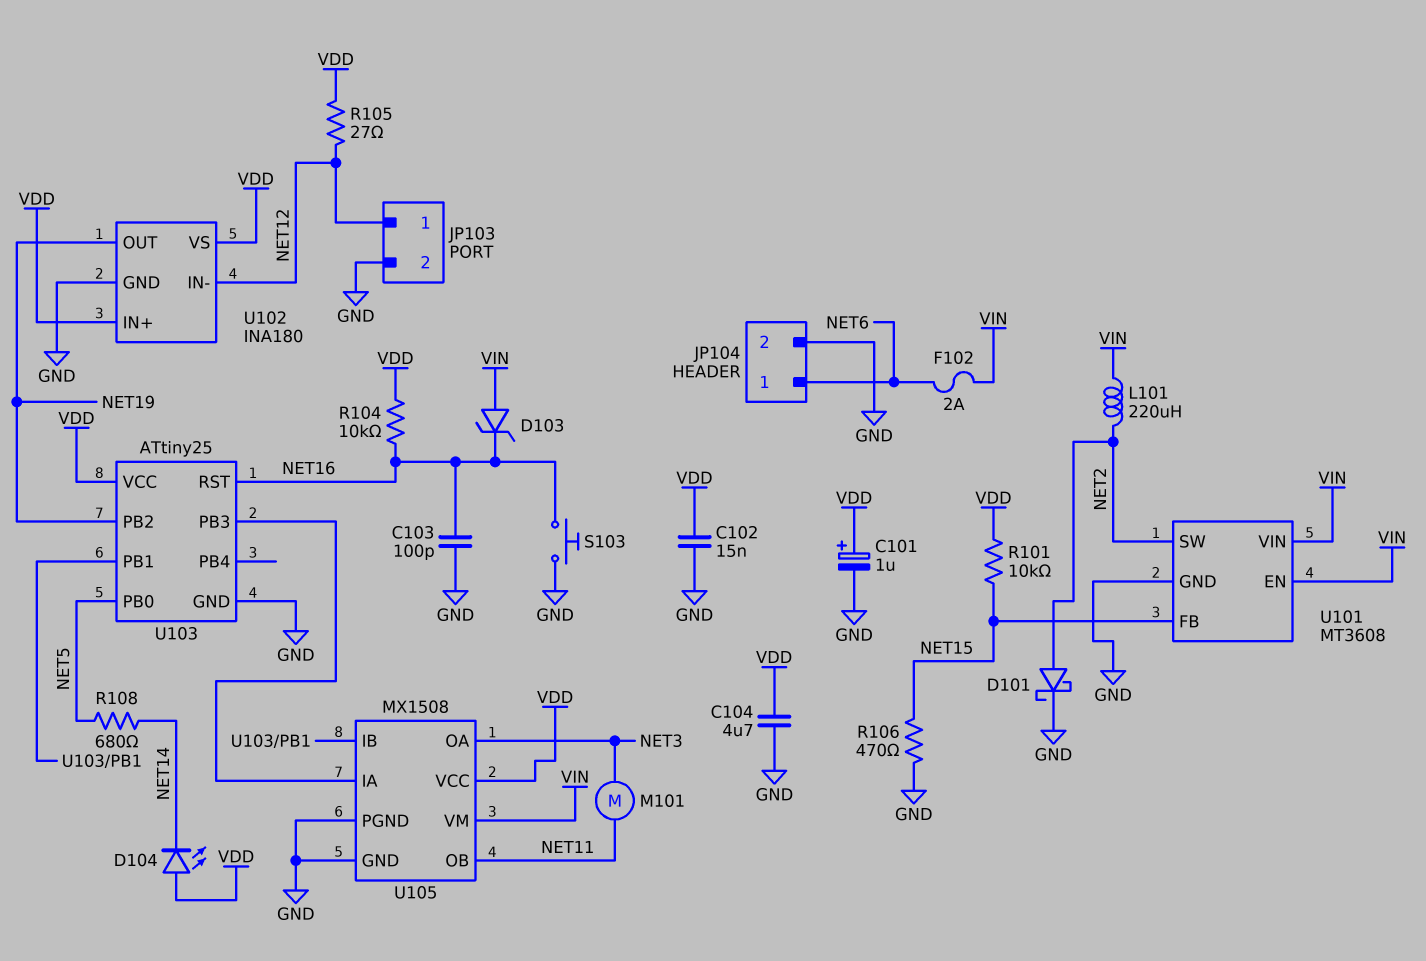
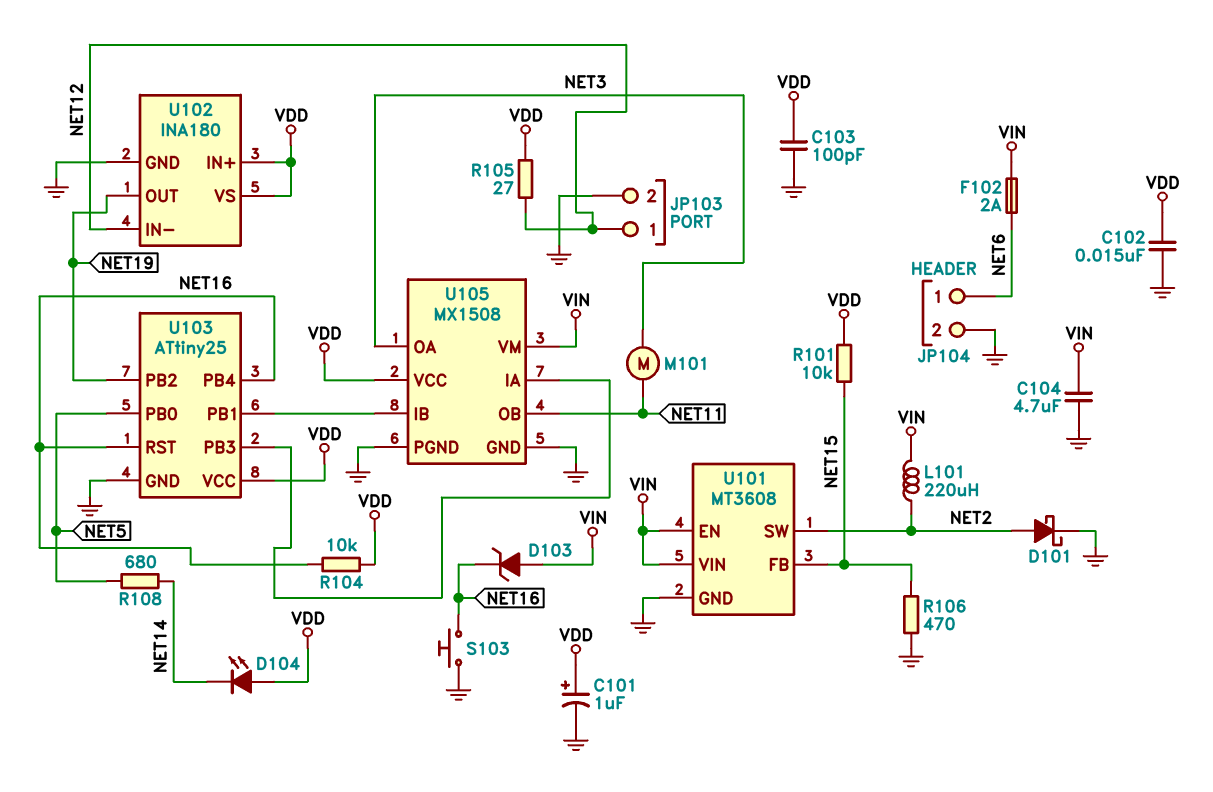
C103: 100pF (GND, NET16) -> 100pF (GND, VDD)
C104: 4.7uF (GND, VDD) -> 4.7uF (GND, VIN)
U103 pin PB4: none -> NET16

